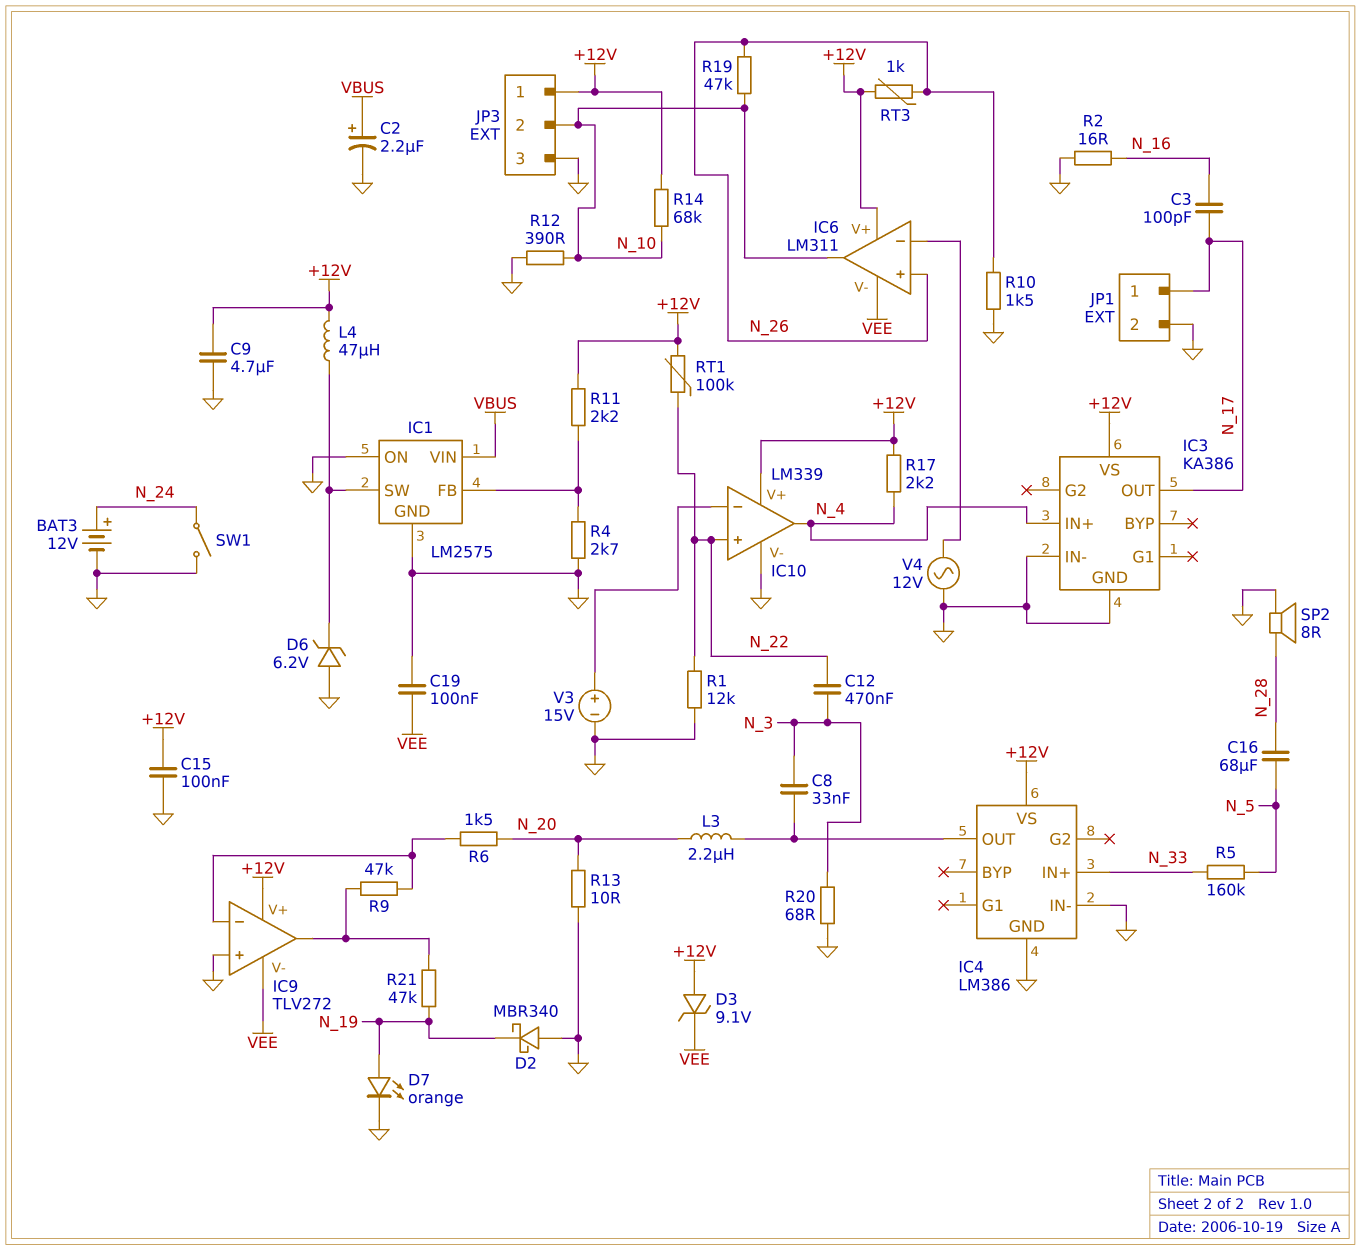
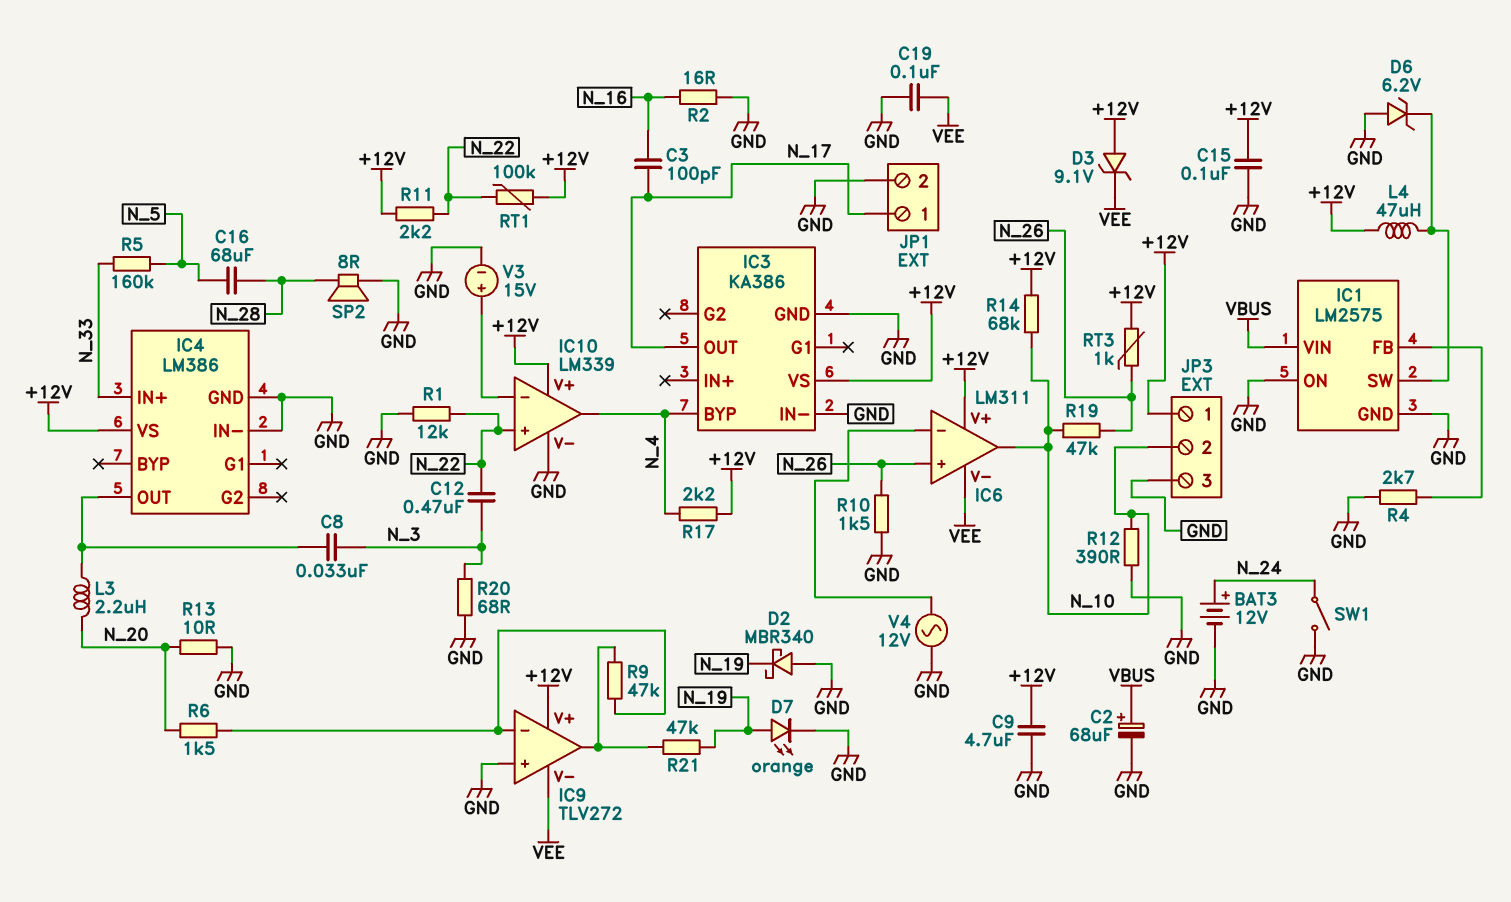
C2: 2.2uF (plus VBUS, minus GND) -> 68uF (plus VBUS, minus GND)
IC3 pin BYP: none -> N_4
IC3 pin IN+: N_4 -> none
R11: 2.2k (+12V, IC1/FB) -> 2.2k (+12V, N_22)

